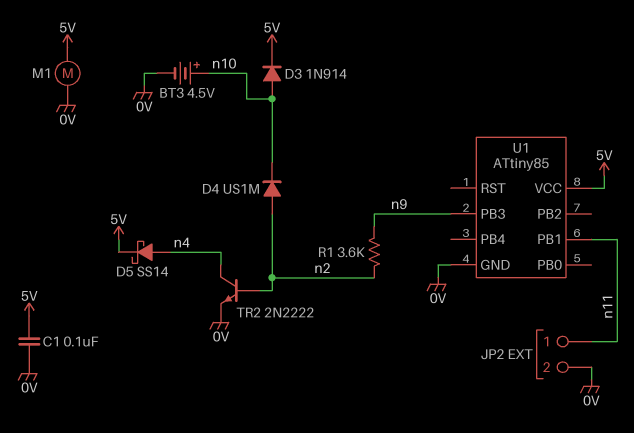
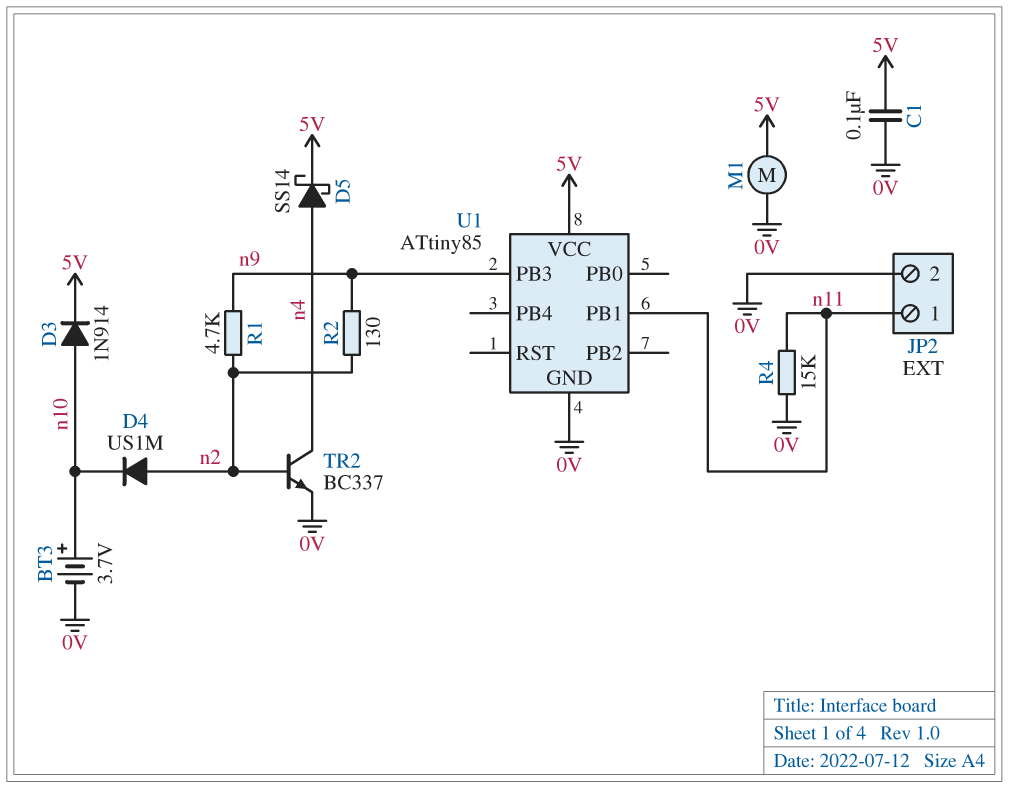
BT3: 4.5V (plus n10, minus 0V) -> 3.7V (plus n10, minus 0V)
R1: 3.6k (n2, n9) -> 4.7k (n2, n9)
R2: none -> 130 (n2, n9)
R4: none -> 15k (0V, n11)
TR2: NPN 2N2222 (B n2, C n4, E 0V) -> NPN BC337 (B n2, C n4, E 0V)

